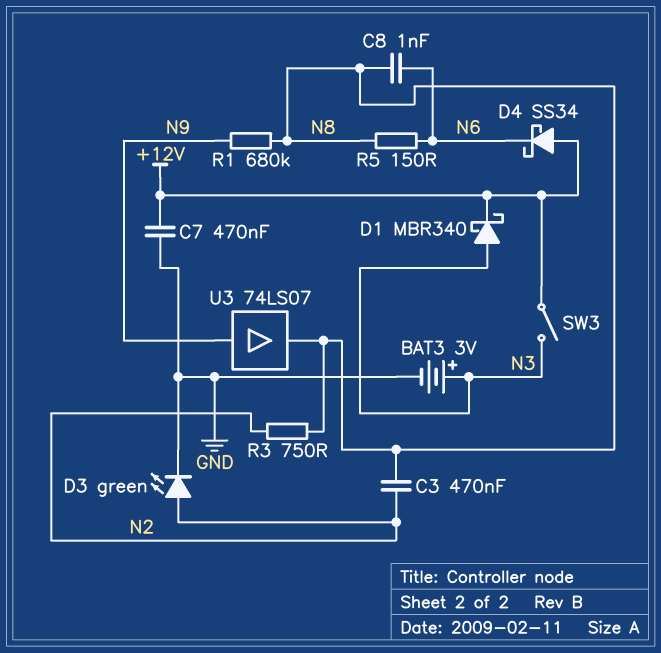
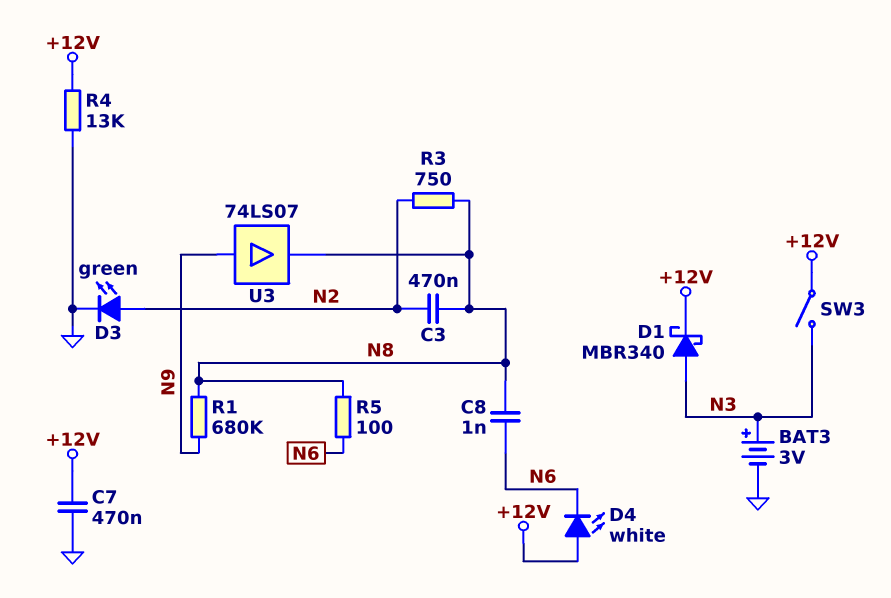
D4: schottky SS34 (A +12V, K N6) -> LED white (A +12V, K N6)
R4: none -> 13k (+12V, GND)
R5: 150 (N6, N8) -> 100 (N6, N8)

